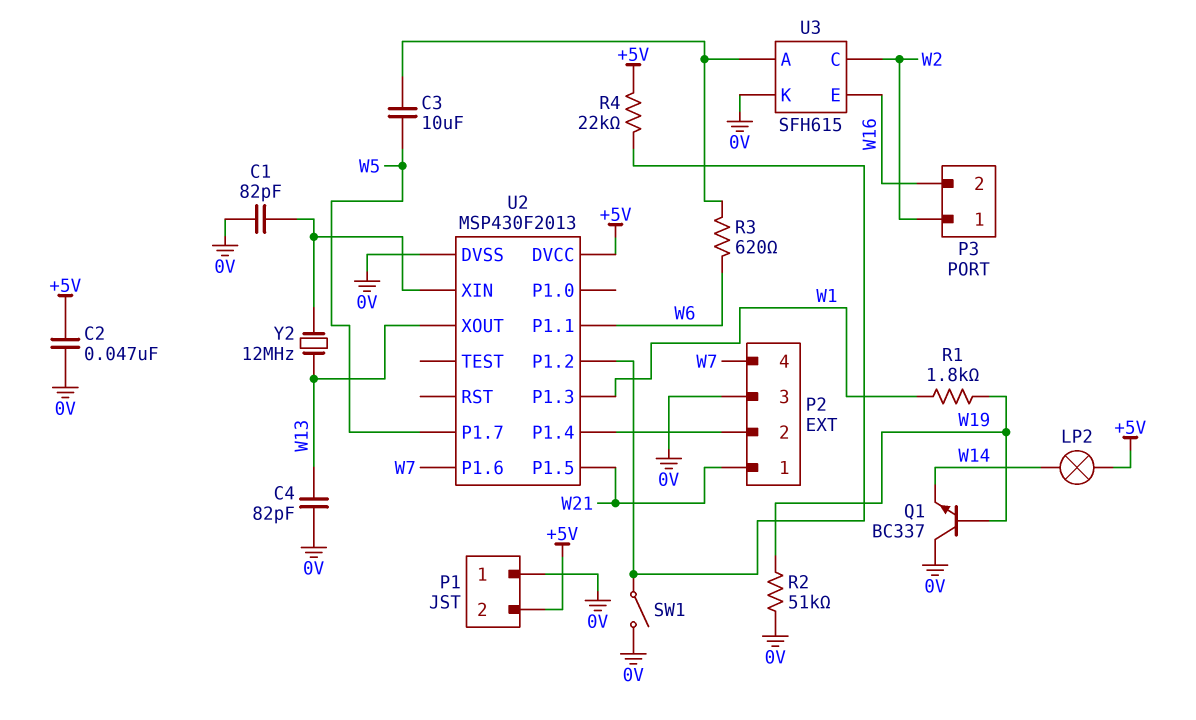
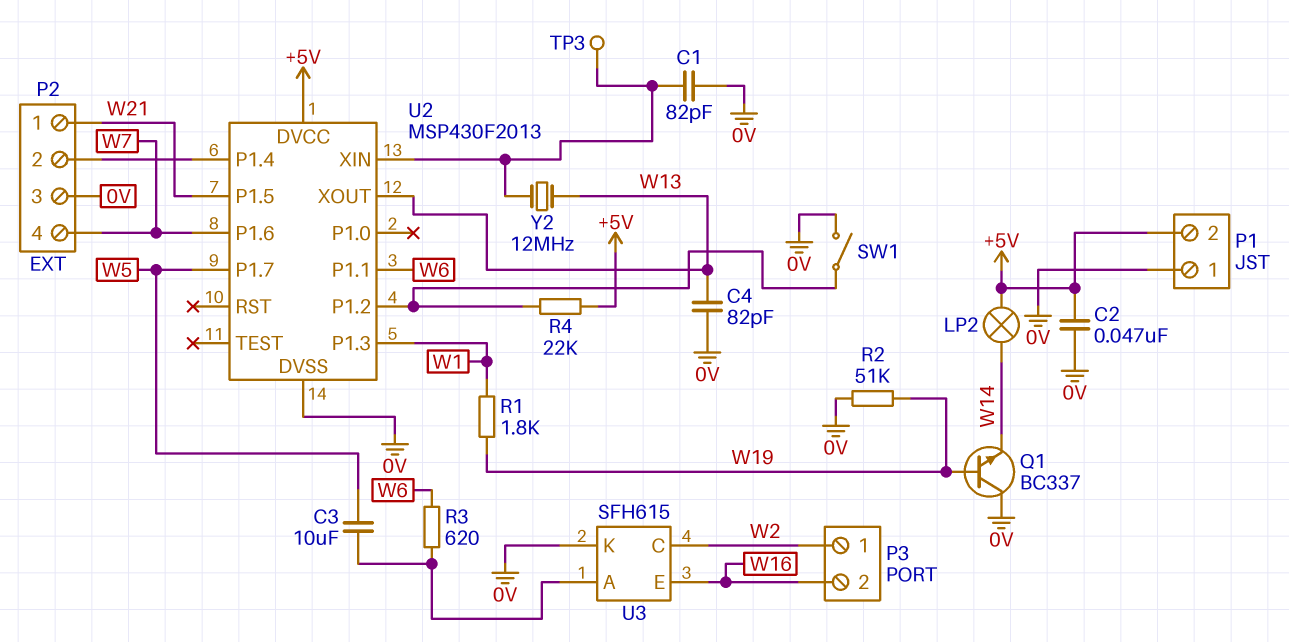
TP3: none -> test point (U2/XIN)

